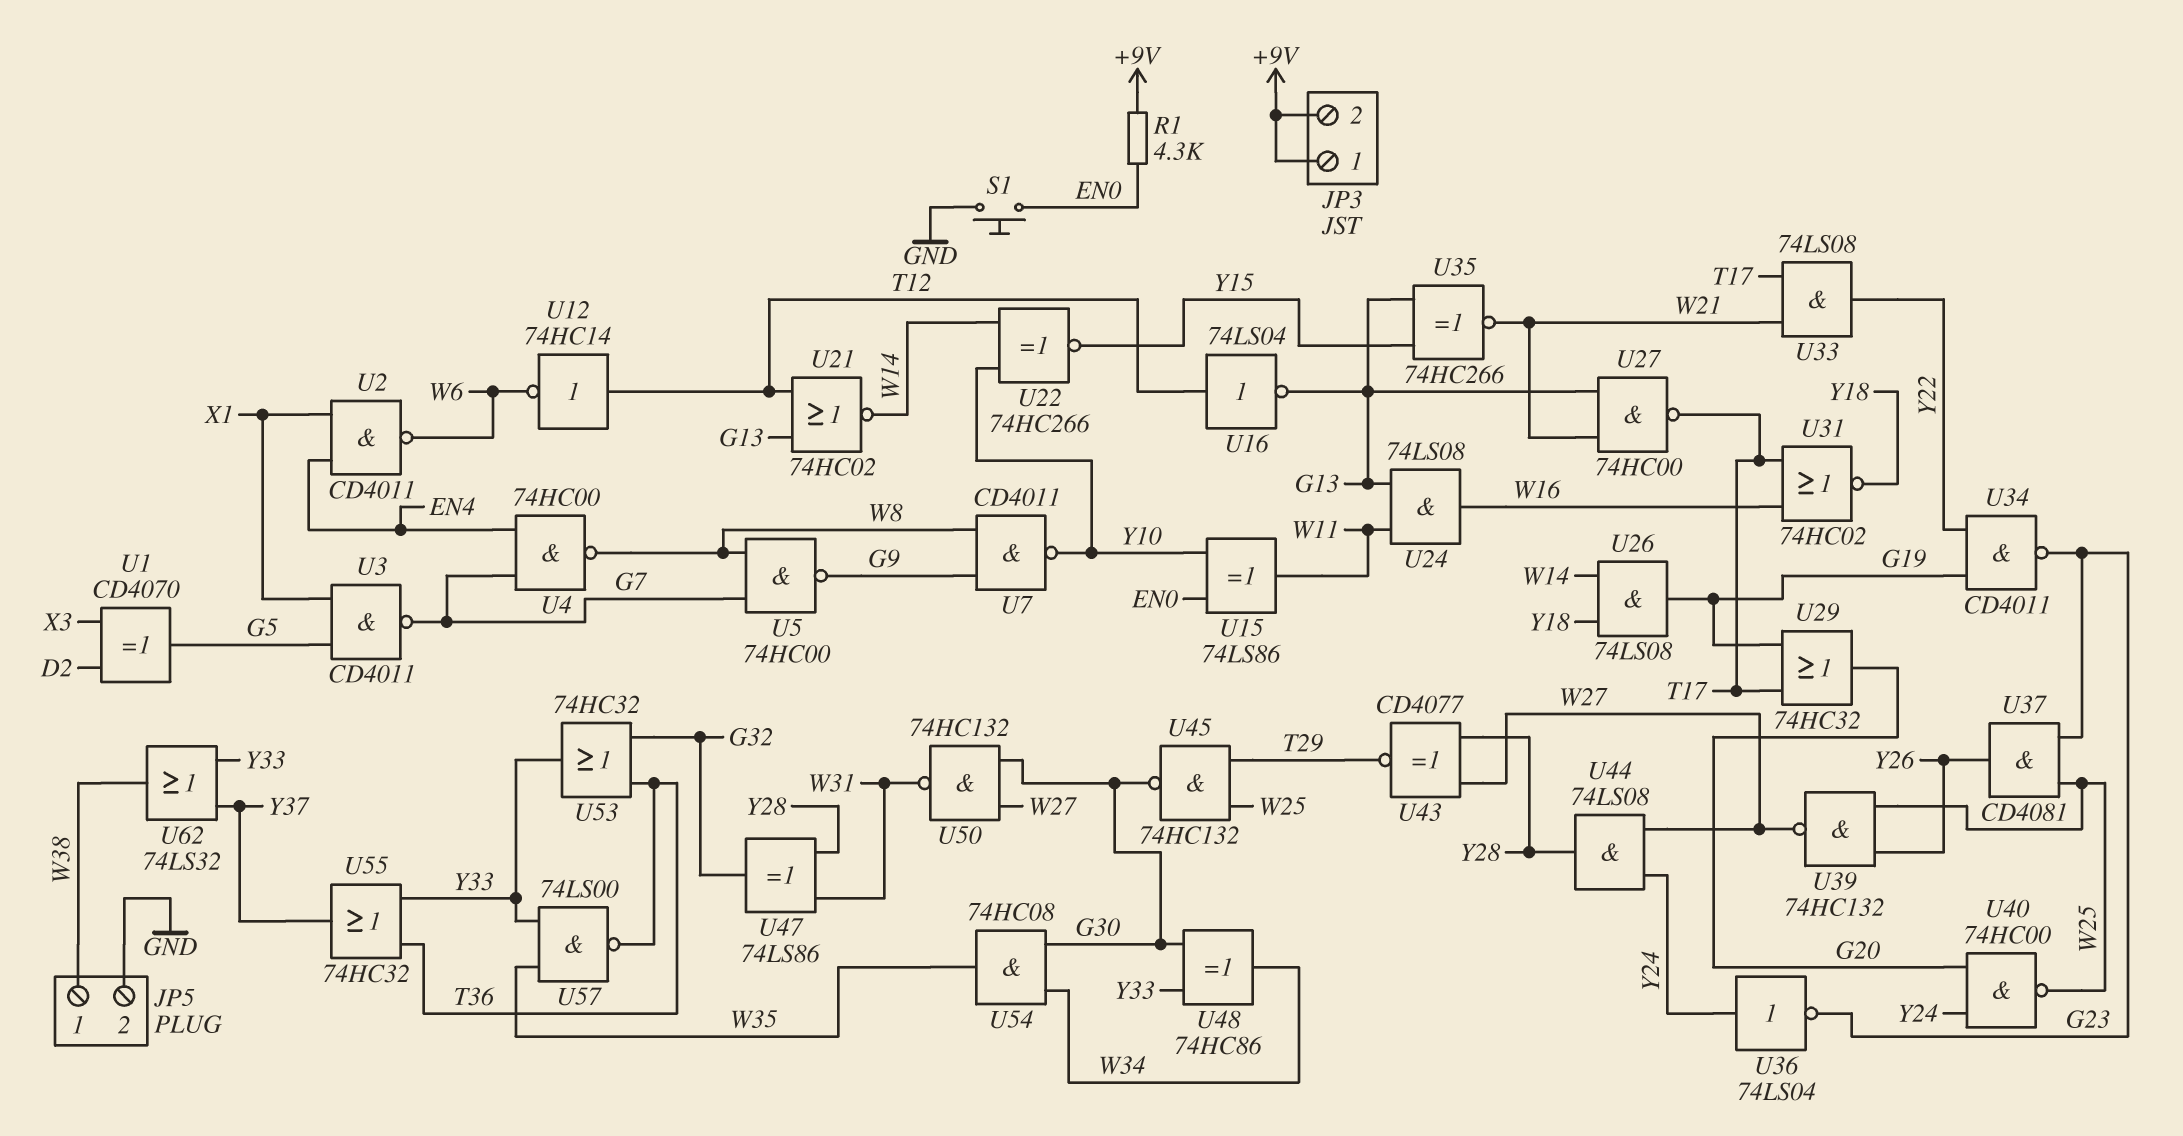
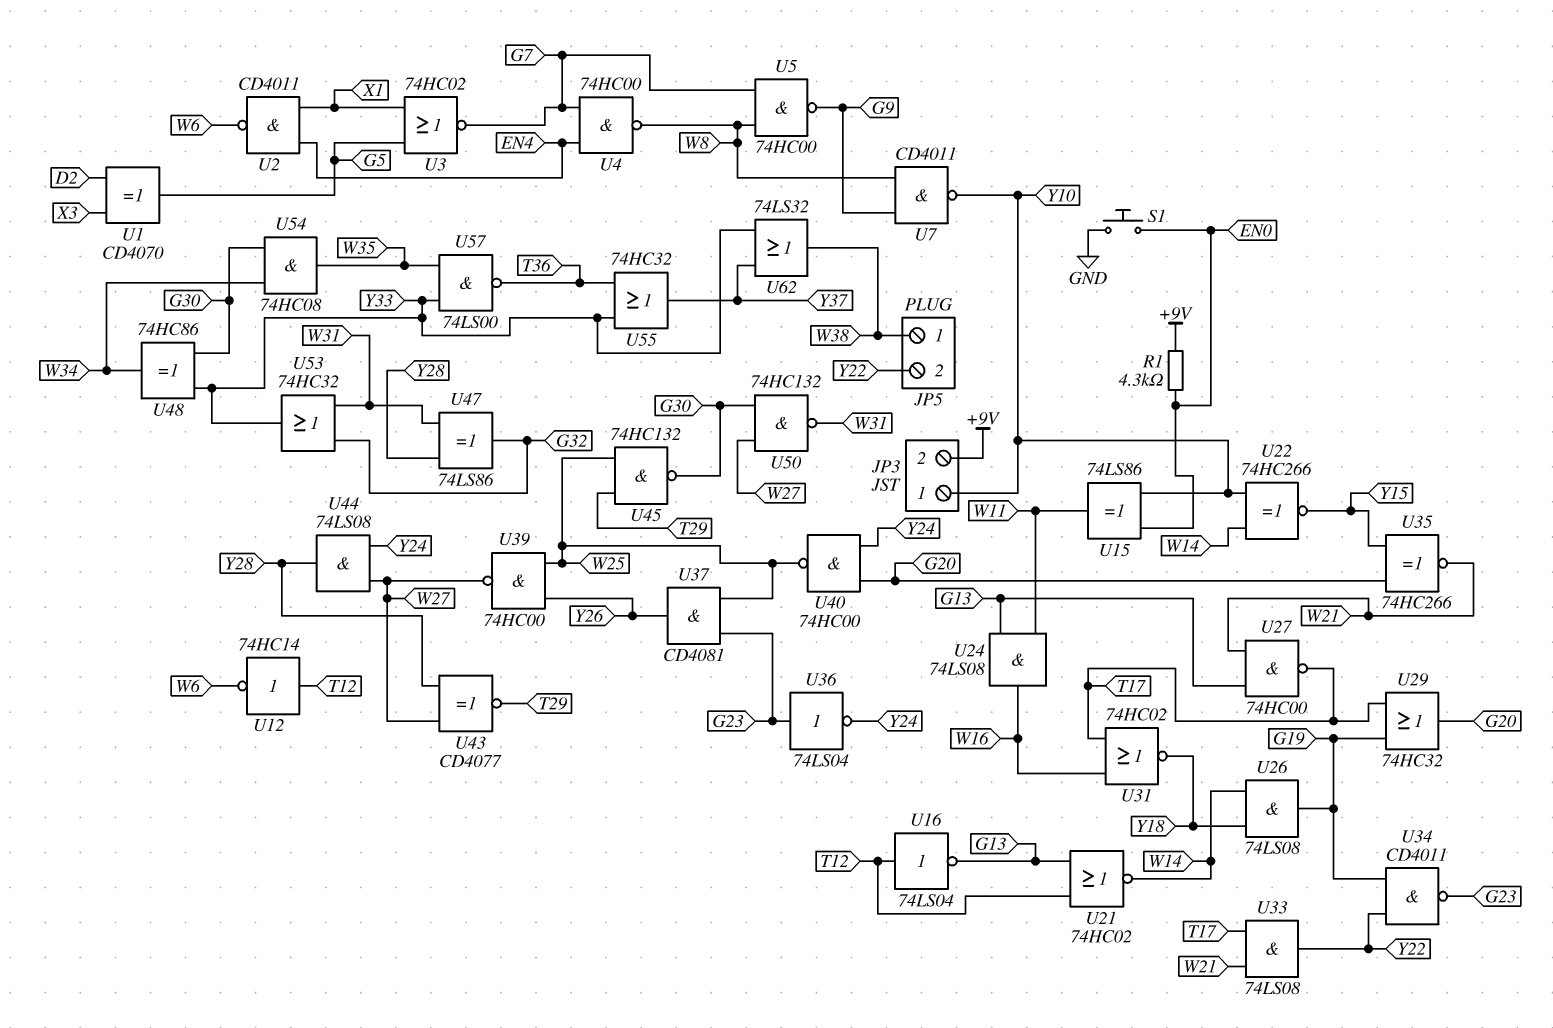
JP3 pin 1: +9V -> Y10
JP5 pin 2: GND -> Y22
U3: NAND CD4011 (in G5, in X1, out G7) -> NOR 74HC02 (in G5, in X1, out G7)
U35: XNOR 74HC266 (in G13, in Y15, out W21) -> XNOR 74HC266 (in G20, in Y15, out W21)
U36: NOT 74LS04 (in Y24, out G23) -> NOT 74LS04 (in G23, out Y24)
U39: NAND 74HC132 (in W25, in Y26, out W27) -> NAND 74HC00 (in W25, in Y26, out W27)
U53: OR 74HC32 (in G32, in T36, out Y33) -> OR 74HC32 (in G32, in W31, out Y33)

